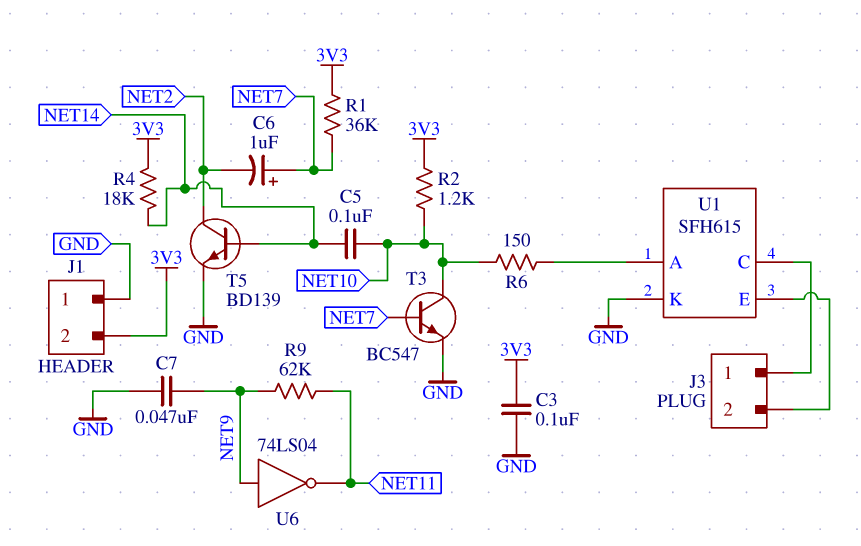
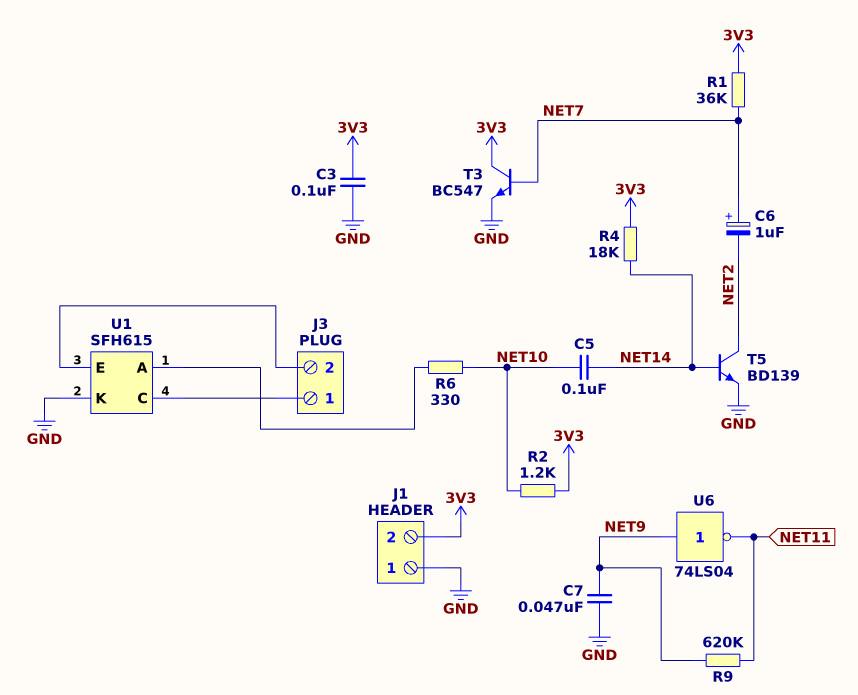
R6: 150 (NET10, U1/A) -> 330 (NET10, U1/A)
R9: 62k (NET9, NET11) -> 620k (NET9, NET11)
T3: NPN BC547 (B NET7, C NET10, E GND) -> NPN BC547 (B NET7, C 3V3, E GND)

